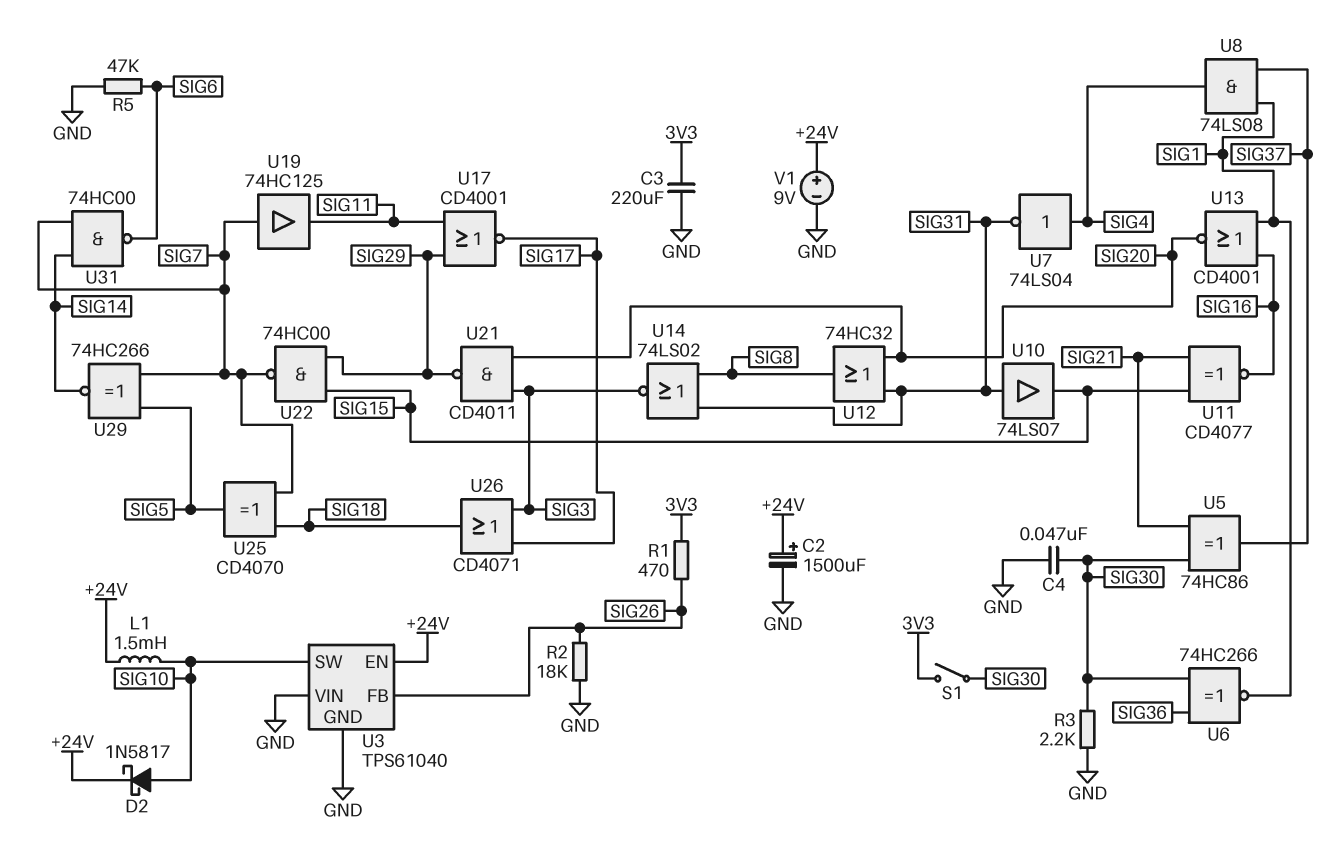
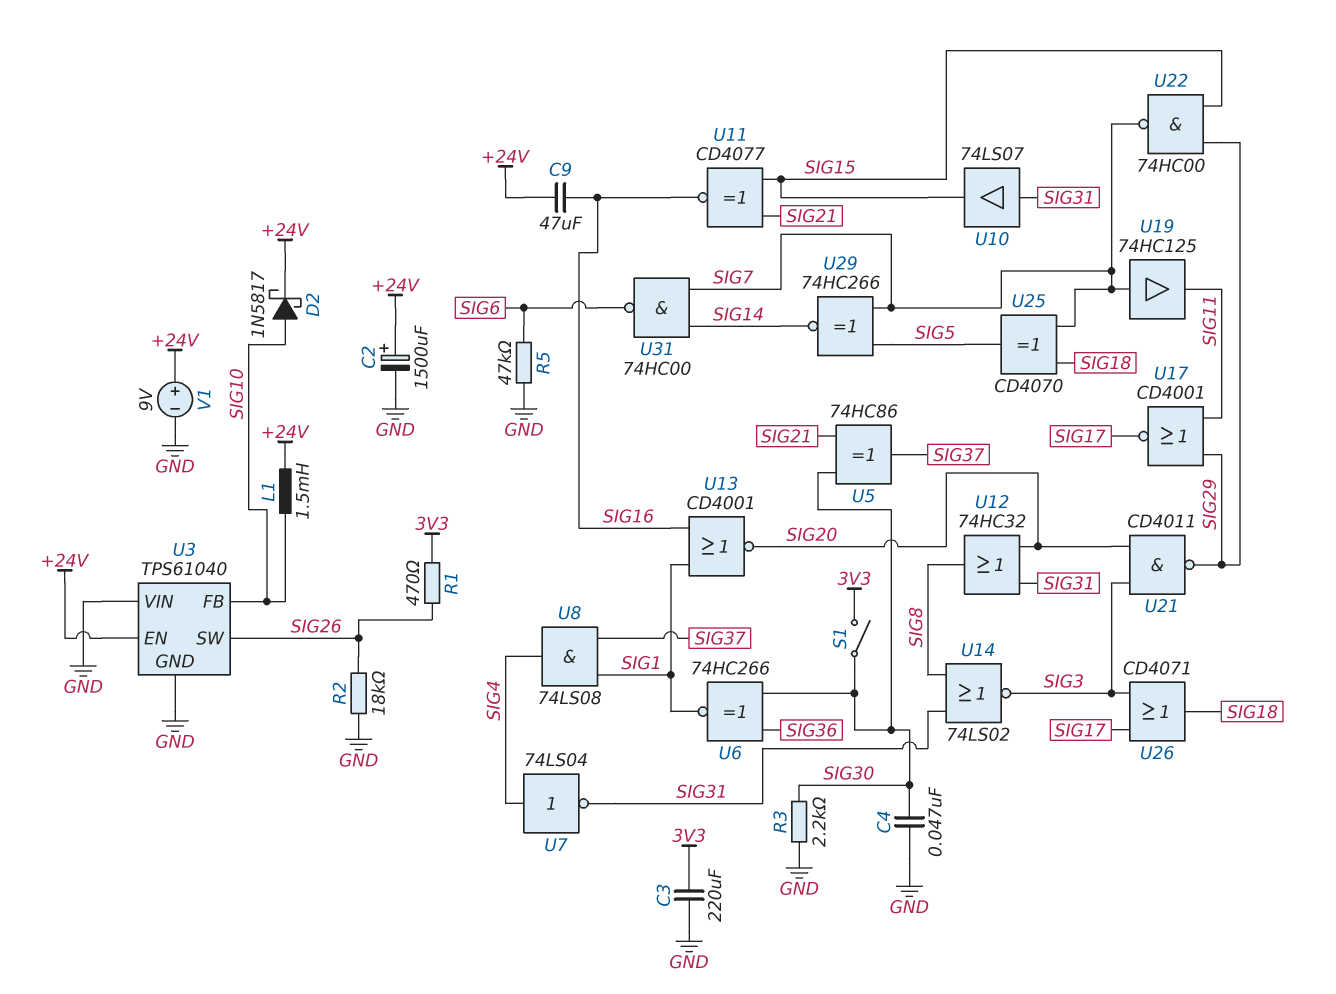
C9: none -> 47uF (+24V, SIG16)
U3 pin FB: SIG26 -> SIG10
U3 pin SW: SIG10 -> SIG26

